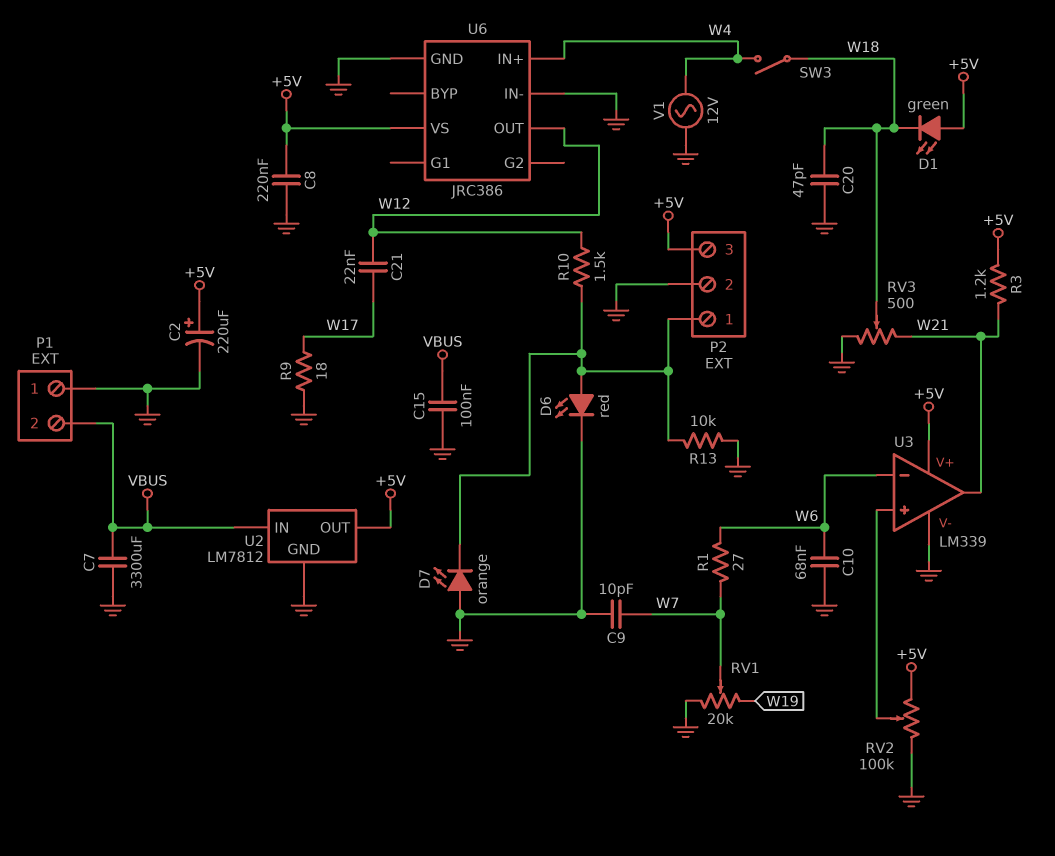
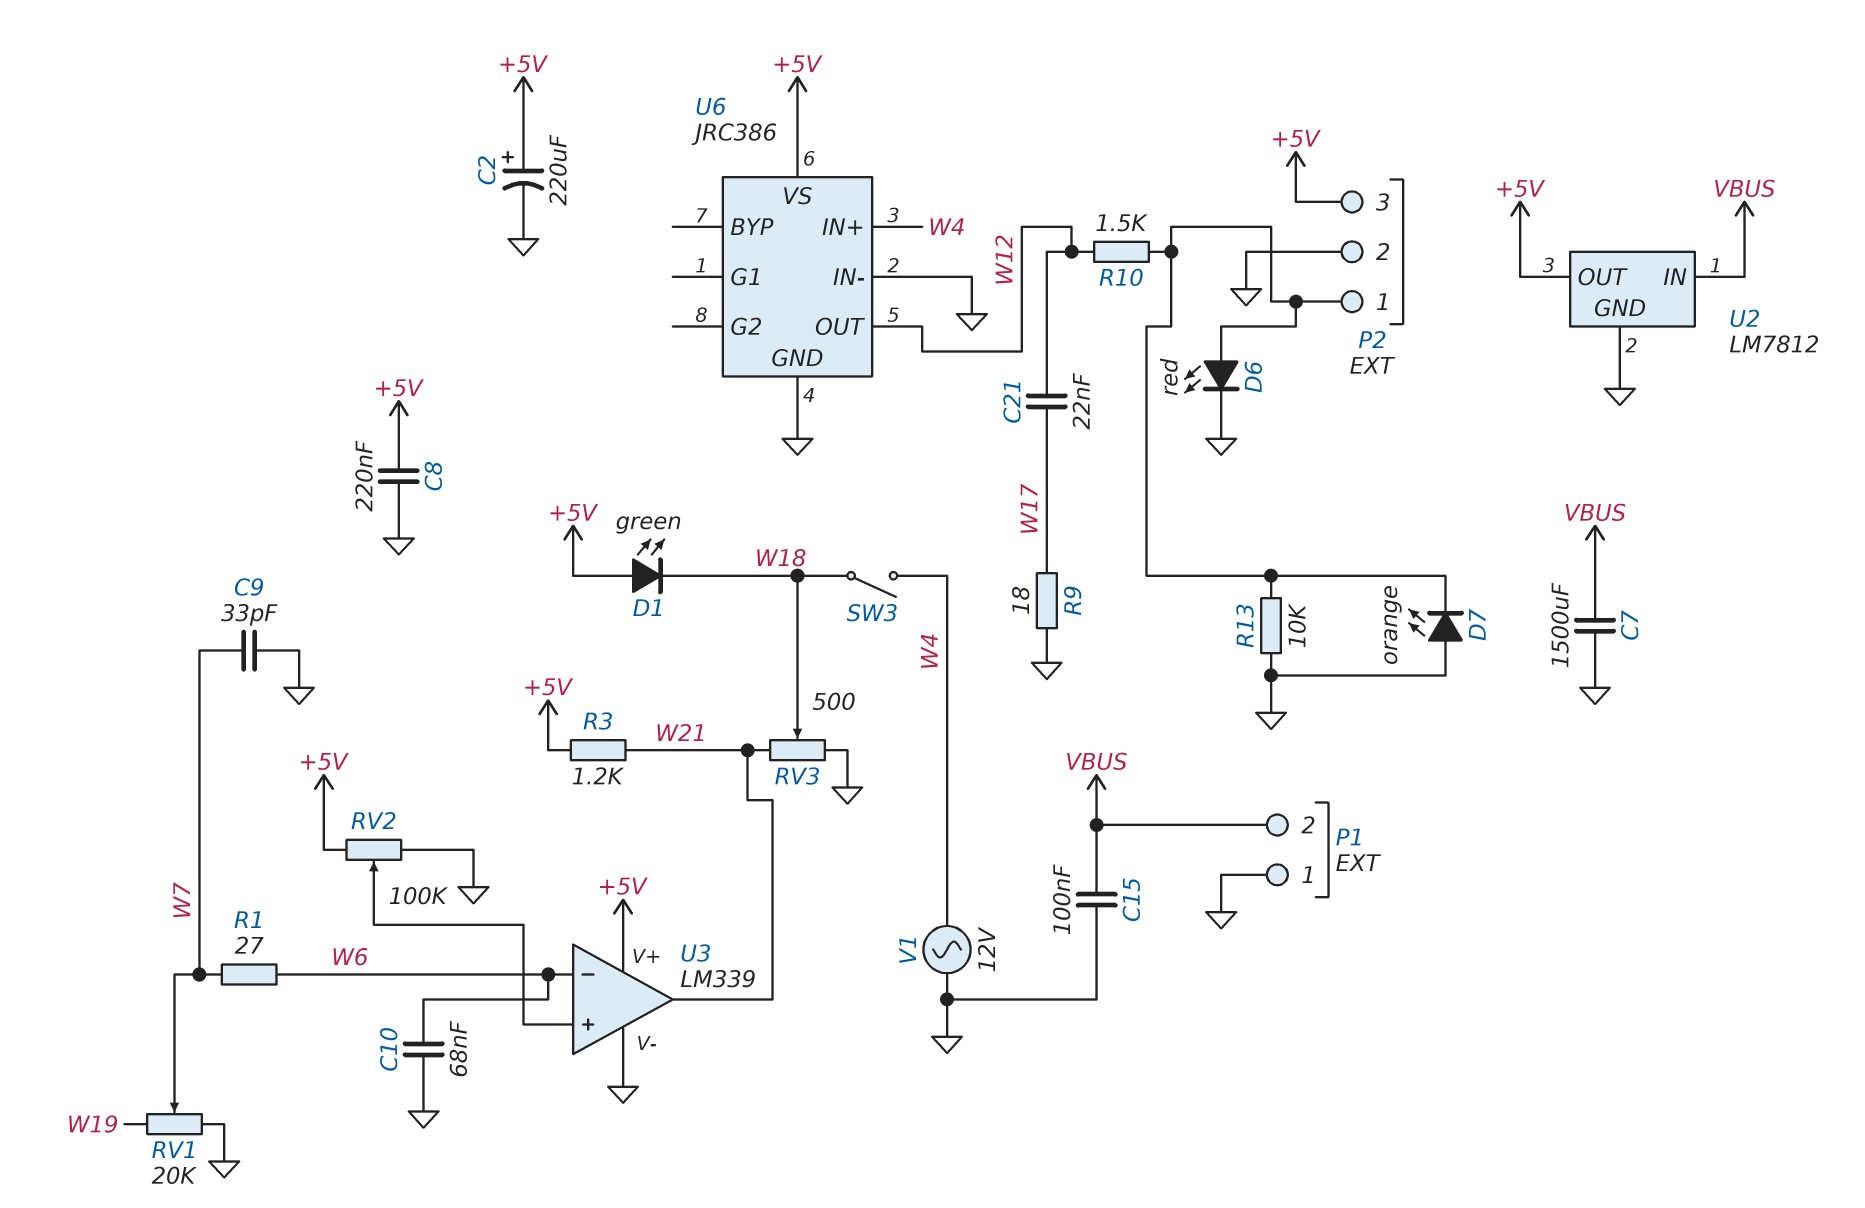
C7: 3300uF (GND, VBUS) -> 1500uF (GND, VBUS)
C9: 10pF (GND, W7) -> 33pF (GND, W7)
C20: 47pF (GND, W18) -> none

